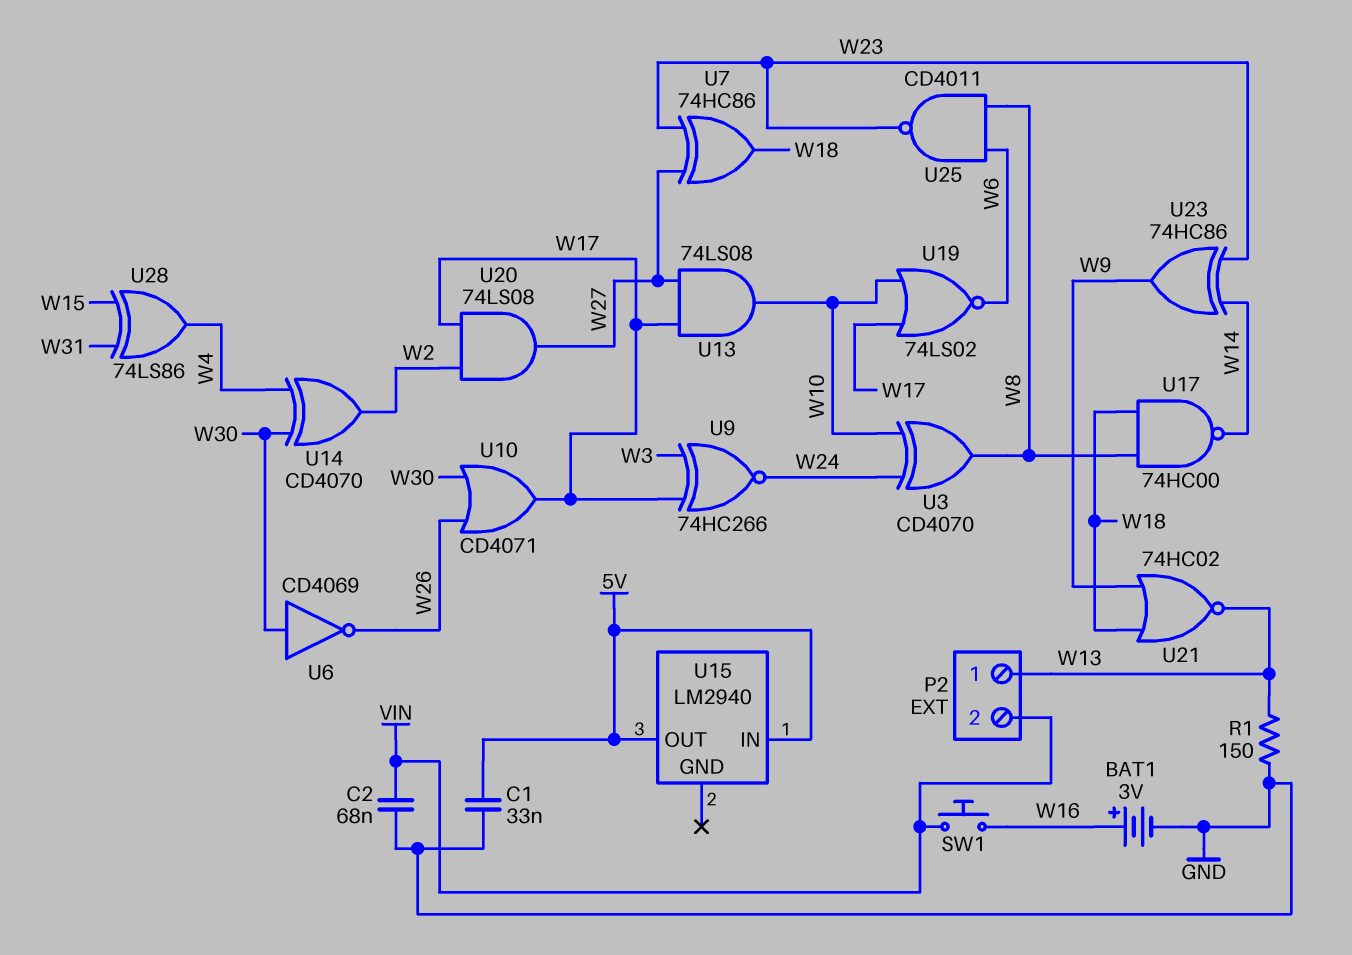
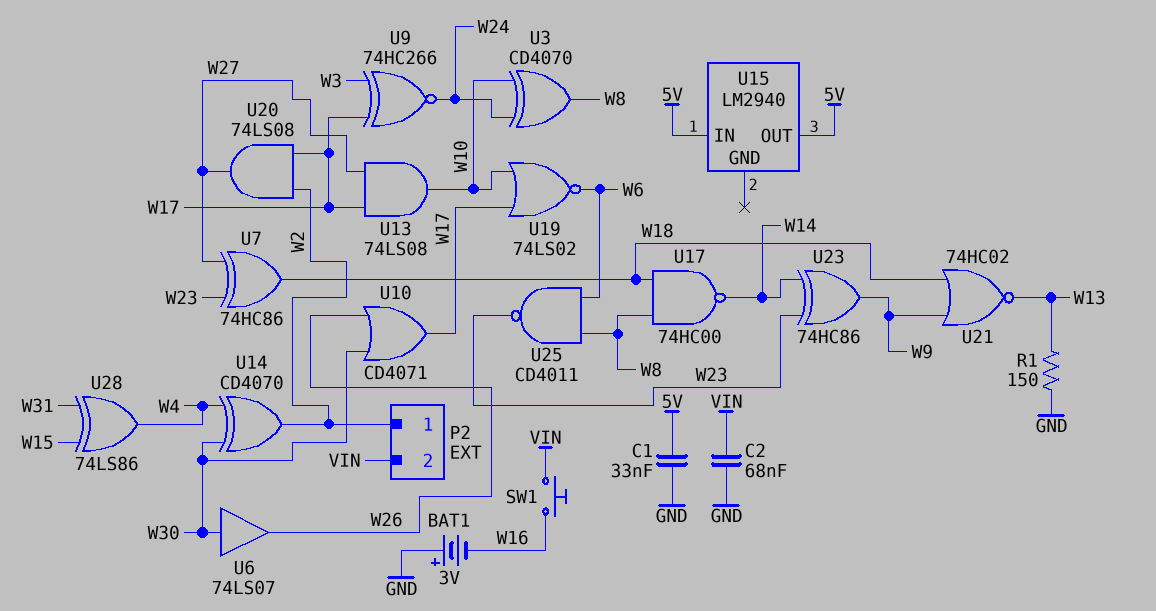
BAT1: 3V (plus W16, minus GND) -> 3V (plus GND, minus W16)
P2 pin 1: W13 -> W2
U6: NOT CD4069 (in W30, out W26) -> buffer 74LS07 (in W30, out W26)

